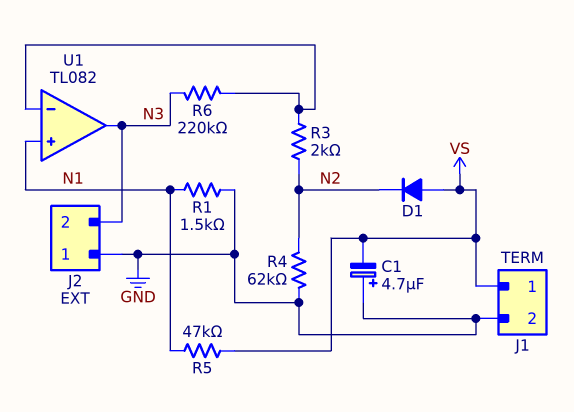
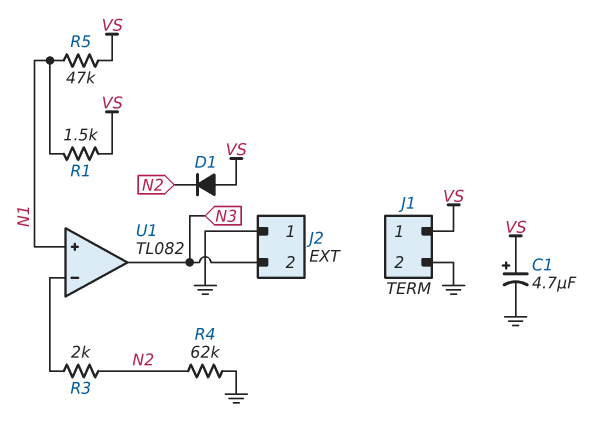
C1: 4.7uF (plus GND, minus VS) -> 4.7uF (plus VS, minus GND)
R1: 1.5k (GND, N1) -> 1.5k (N1, VS)
R6: 220k (N3, U1/in-) -> none

